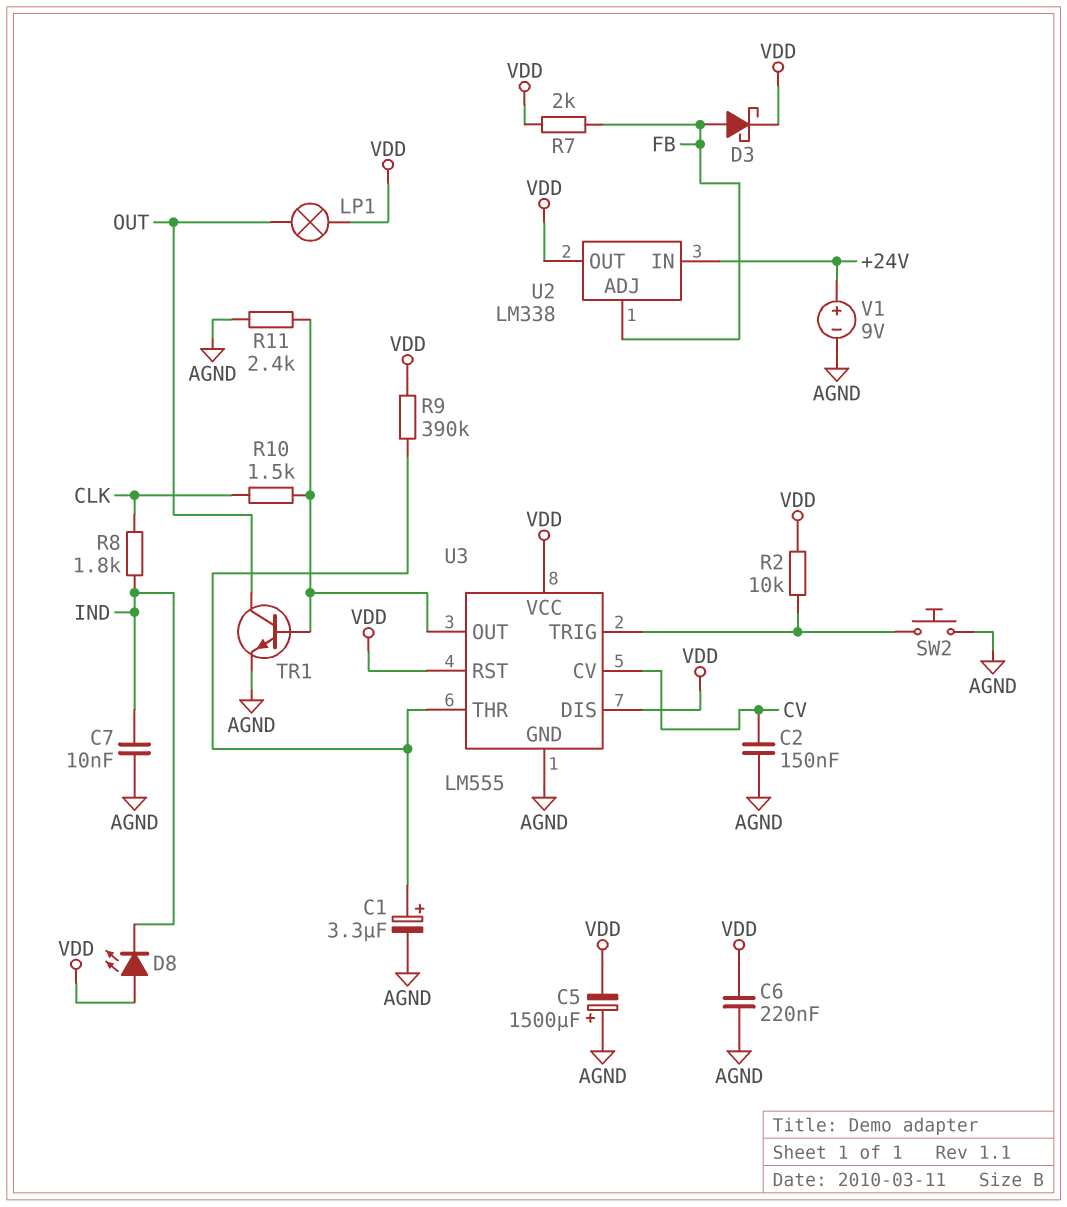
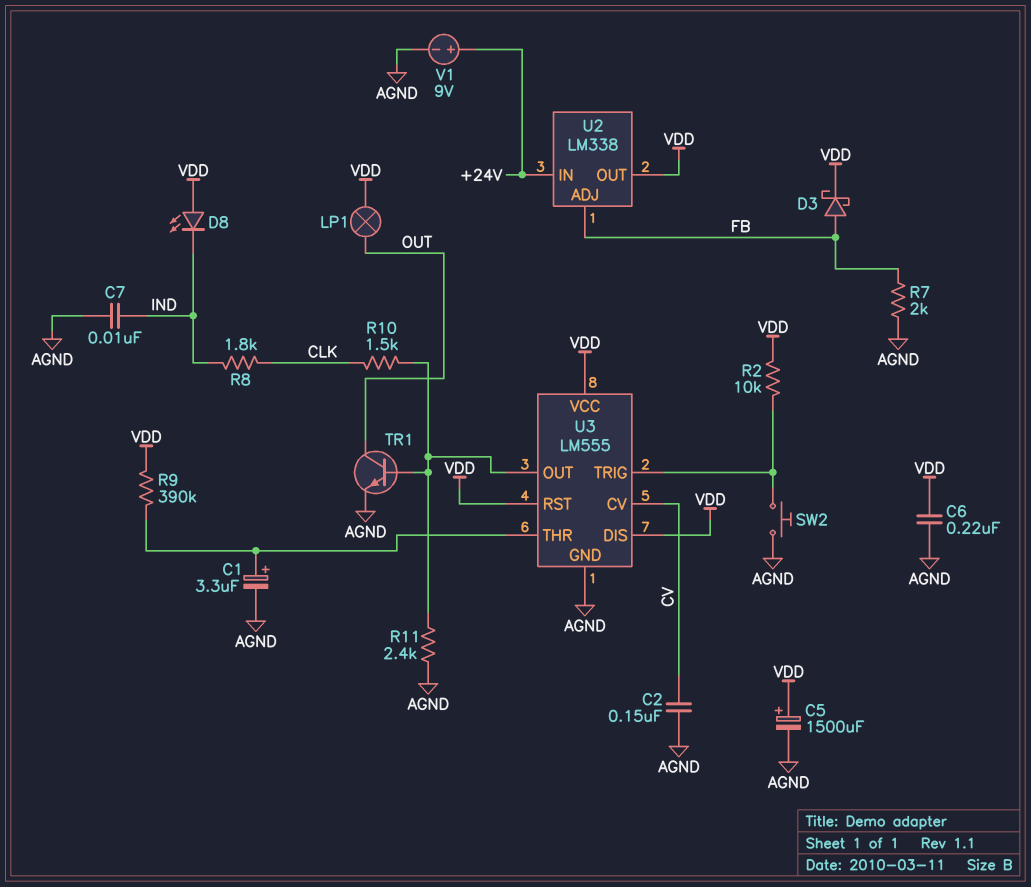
C5: 1500uF (plus AGND, minus VDD) -> 1500uF (plus VDD, minus AGND)
R7: 2k (FB, VDD) -> 2k (AGND, FB)

